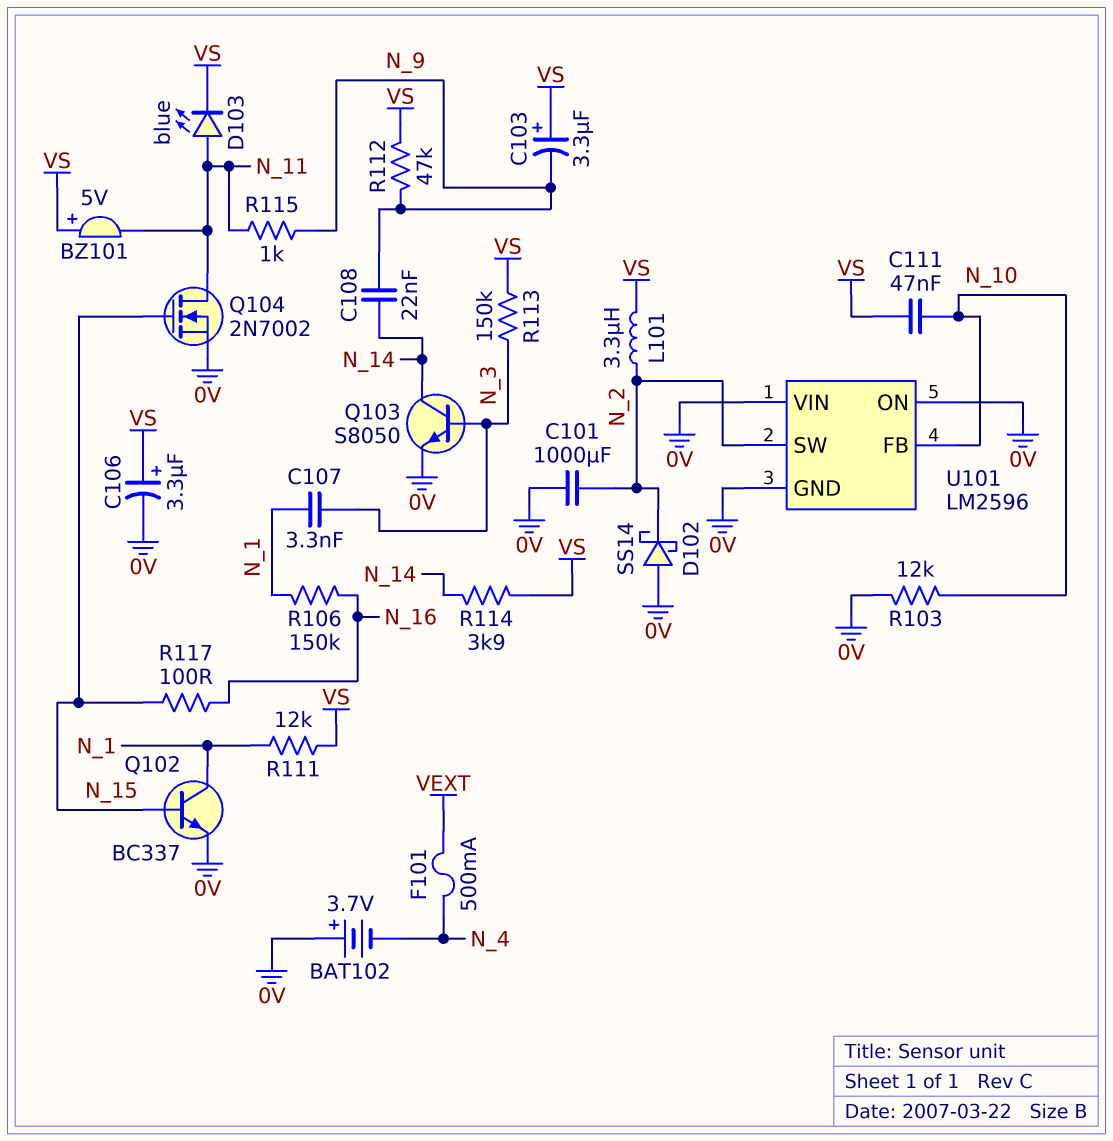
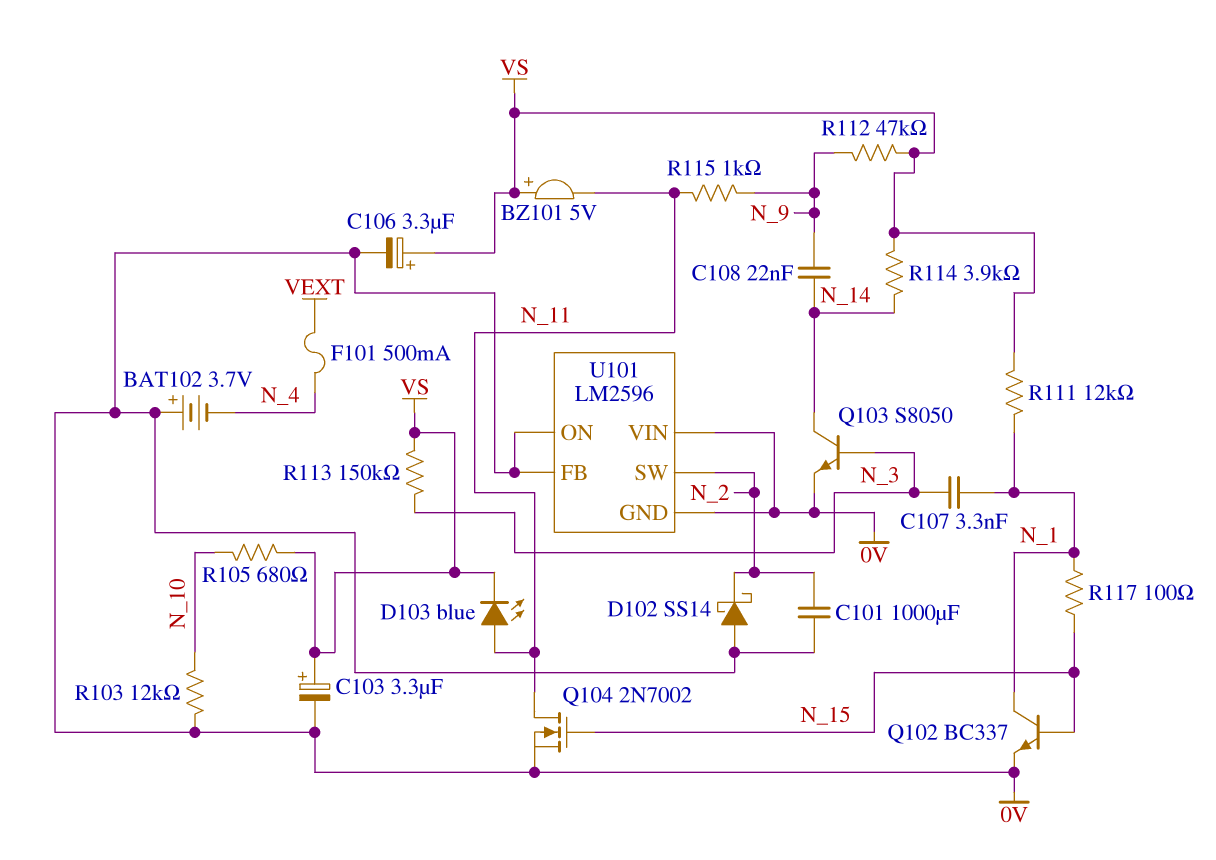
C103: 3.3uF (plus VS, minus N_9) -> 3.3uF (plus VS, minus 0V)
C111: 47nF (N_10, VS) -> none
L101: 3.3uH (N_2, VS) -> none
R105: none -> 680 (N_10, VS)
R106: 150k (N_1, N_16) -> none
R117: 100 (N_15, N_16) -> 100 (N_1, N_15)
U101 pin FB: N_10 -> 0V

